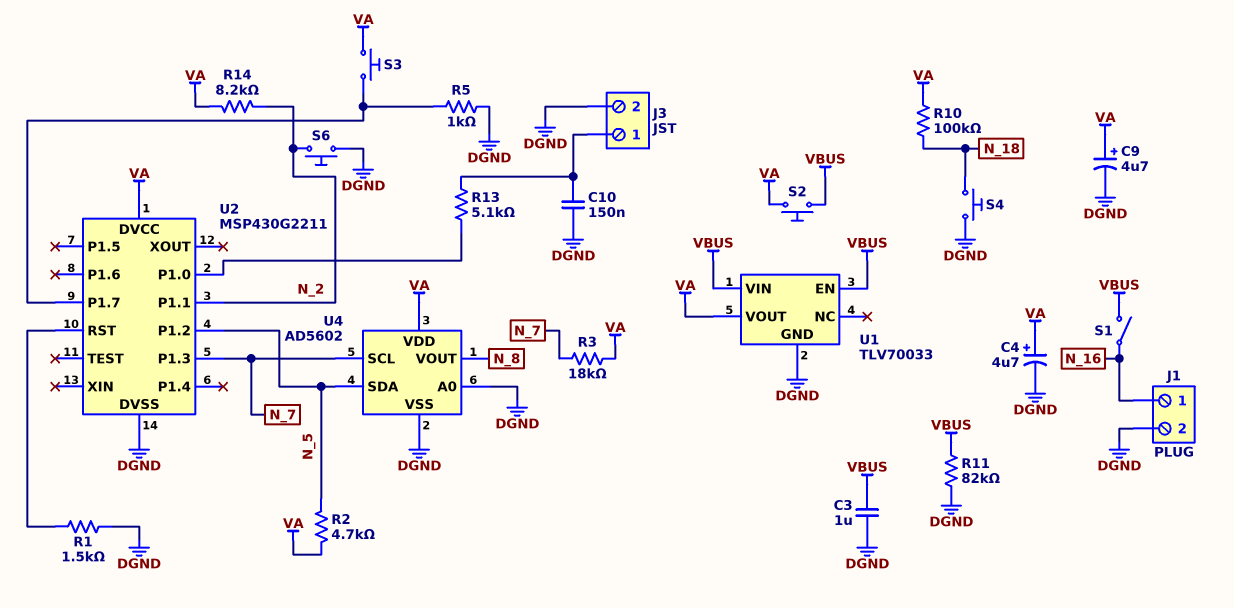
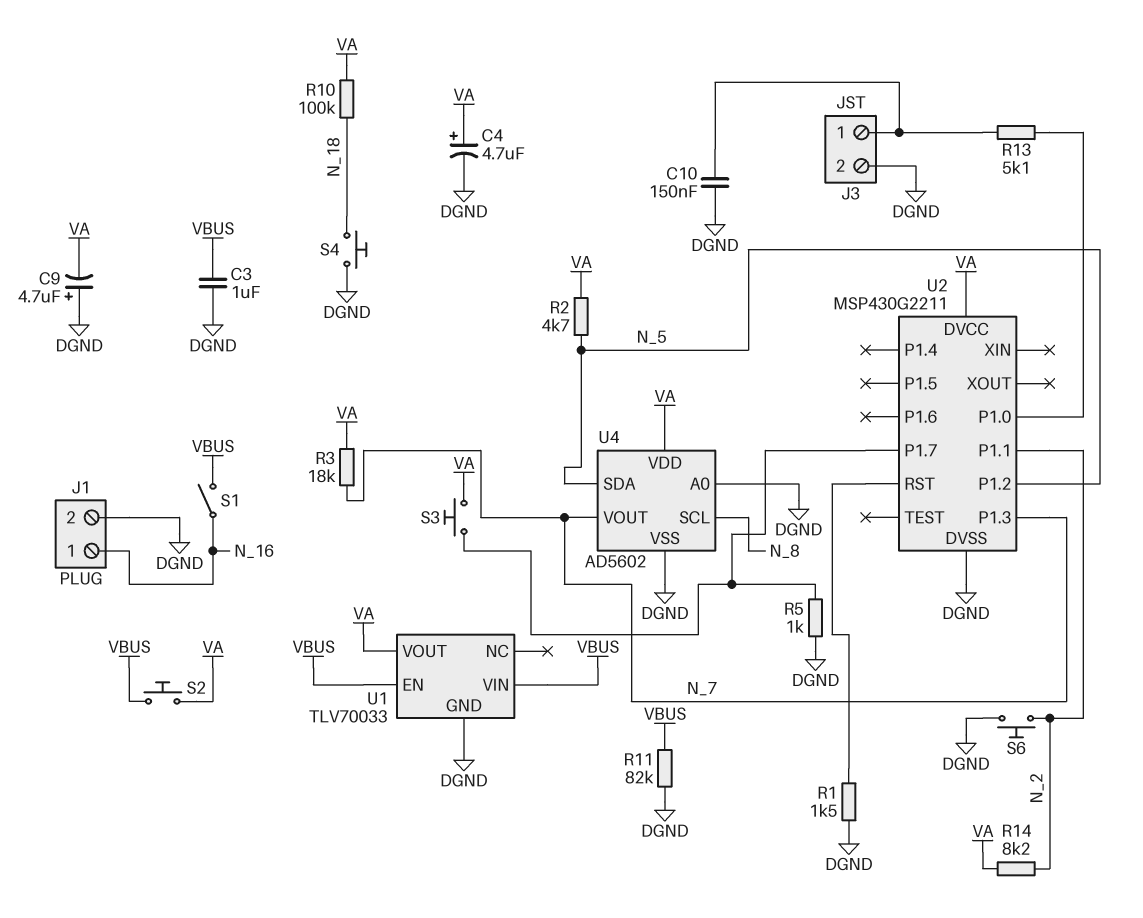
C9: 4.7uF (plus VA, minus DGND) -> 4.7uF (plus DGND, minus VA)
U4 pin SCL: N_7 -> N_8
U4 pin VOUT: N_8 -> N_7

